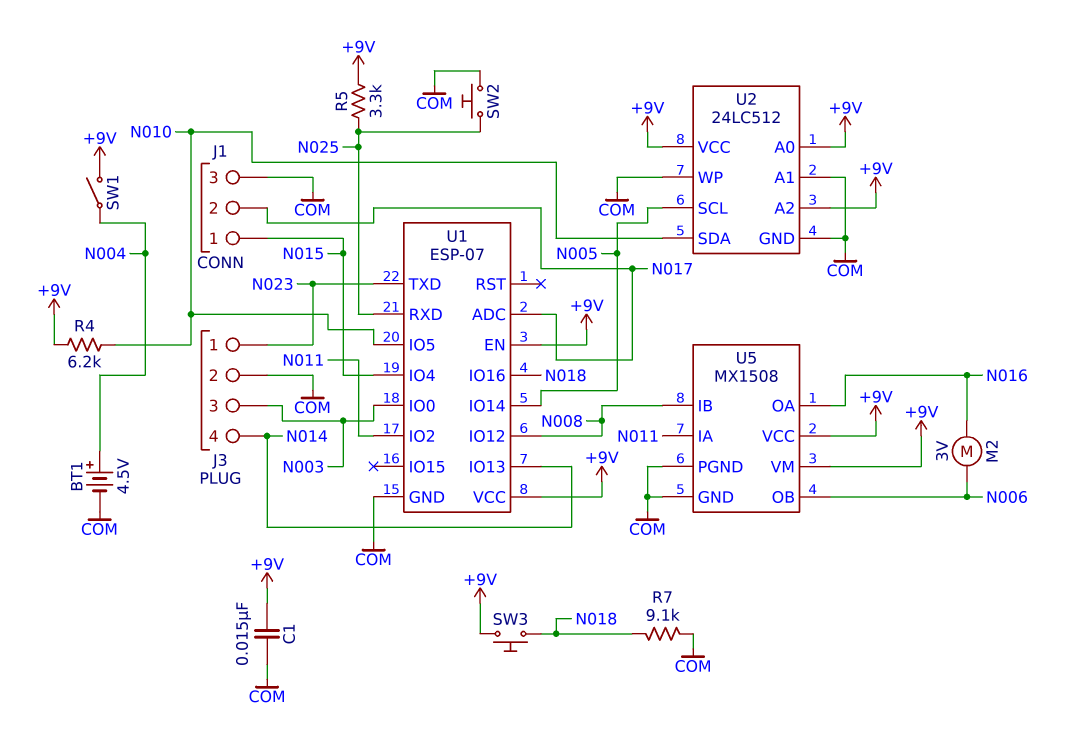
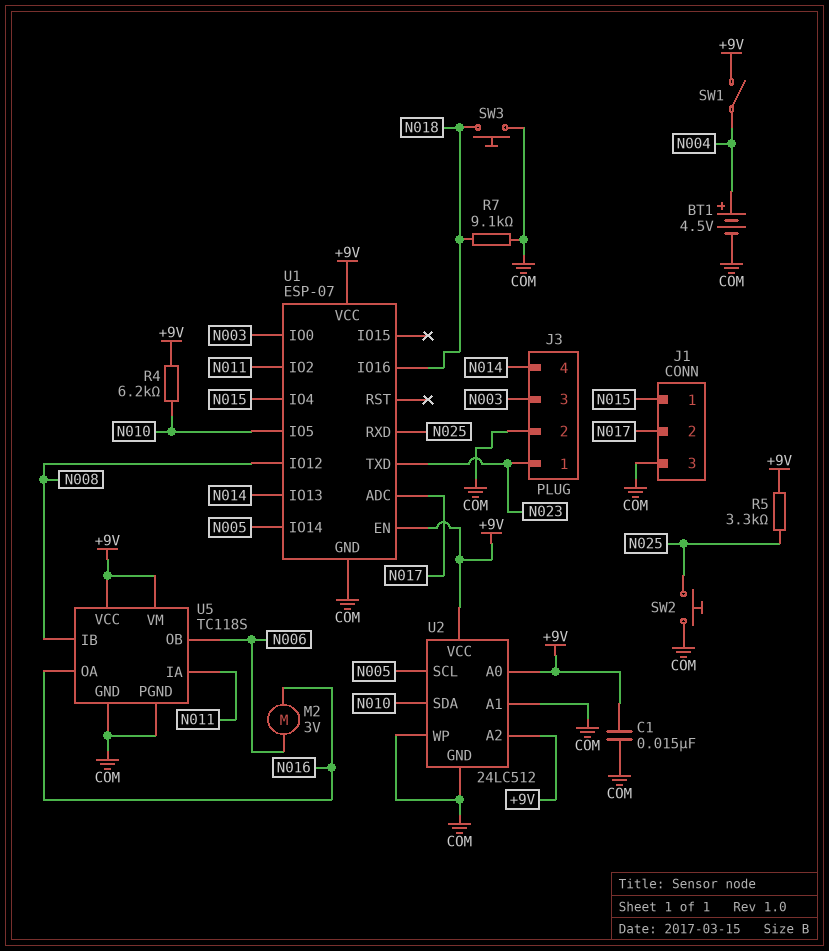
SW3: button (+9V, N018) -> button (COM, N018)
U5: MX1508 -> TC118S

